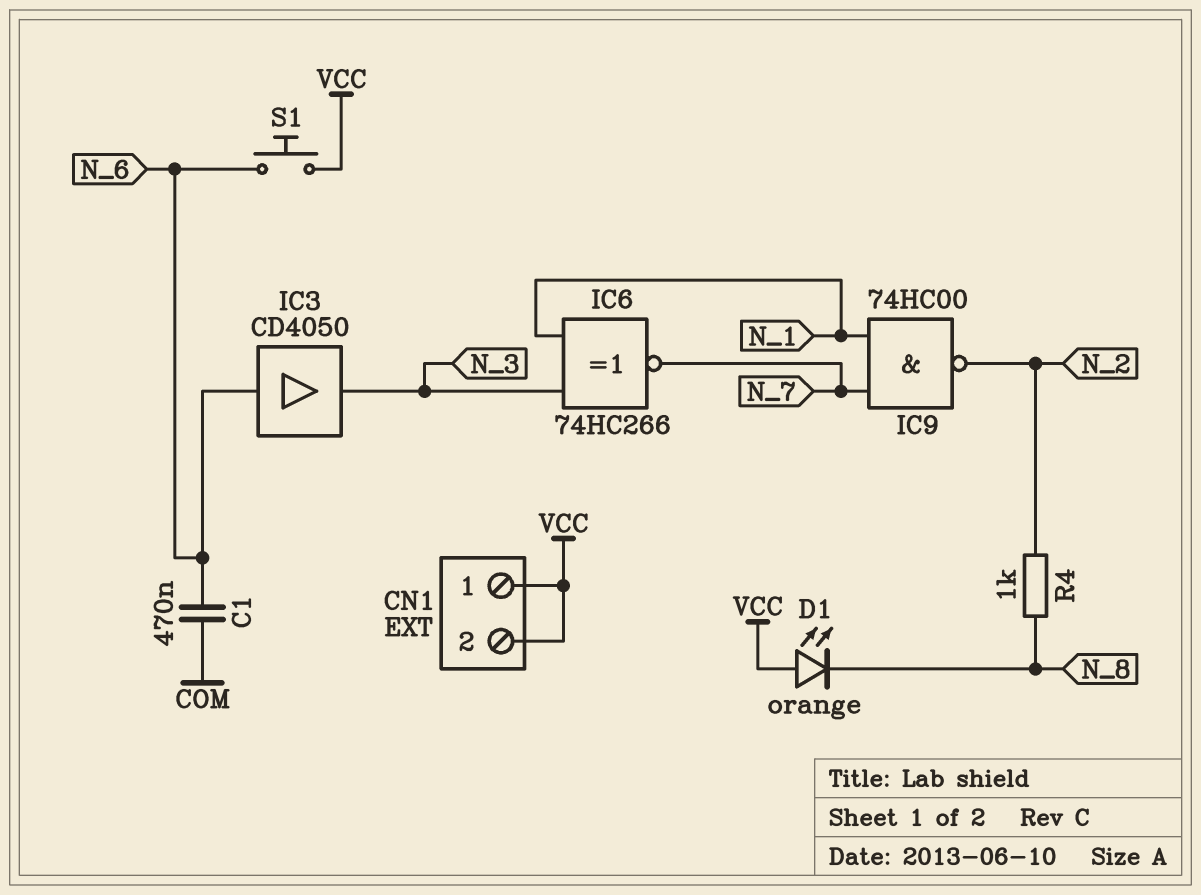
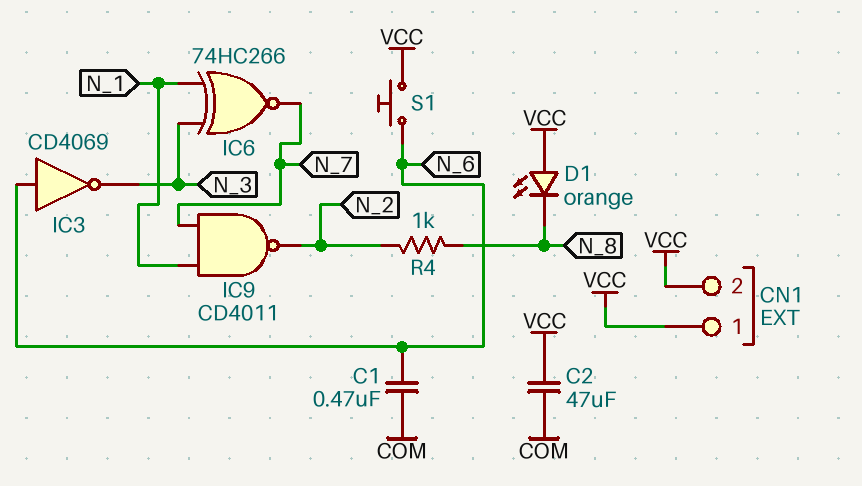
C2: none -> 47uF (COM, VCC)
IC3: buffer CD4050 (in N_6, out N_3) -> NOT CD4069 (in N_6, out N_3)
IC9: NAND 74HC00 (in N_1, in N_7, out N_2) -> NAND CD4011 (in N_1, in N_7, out N_2)

